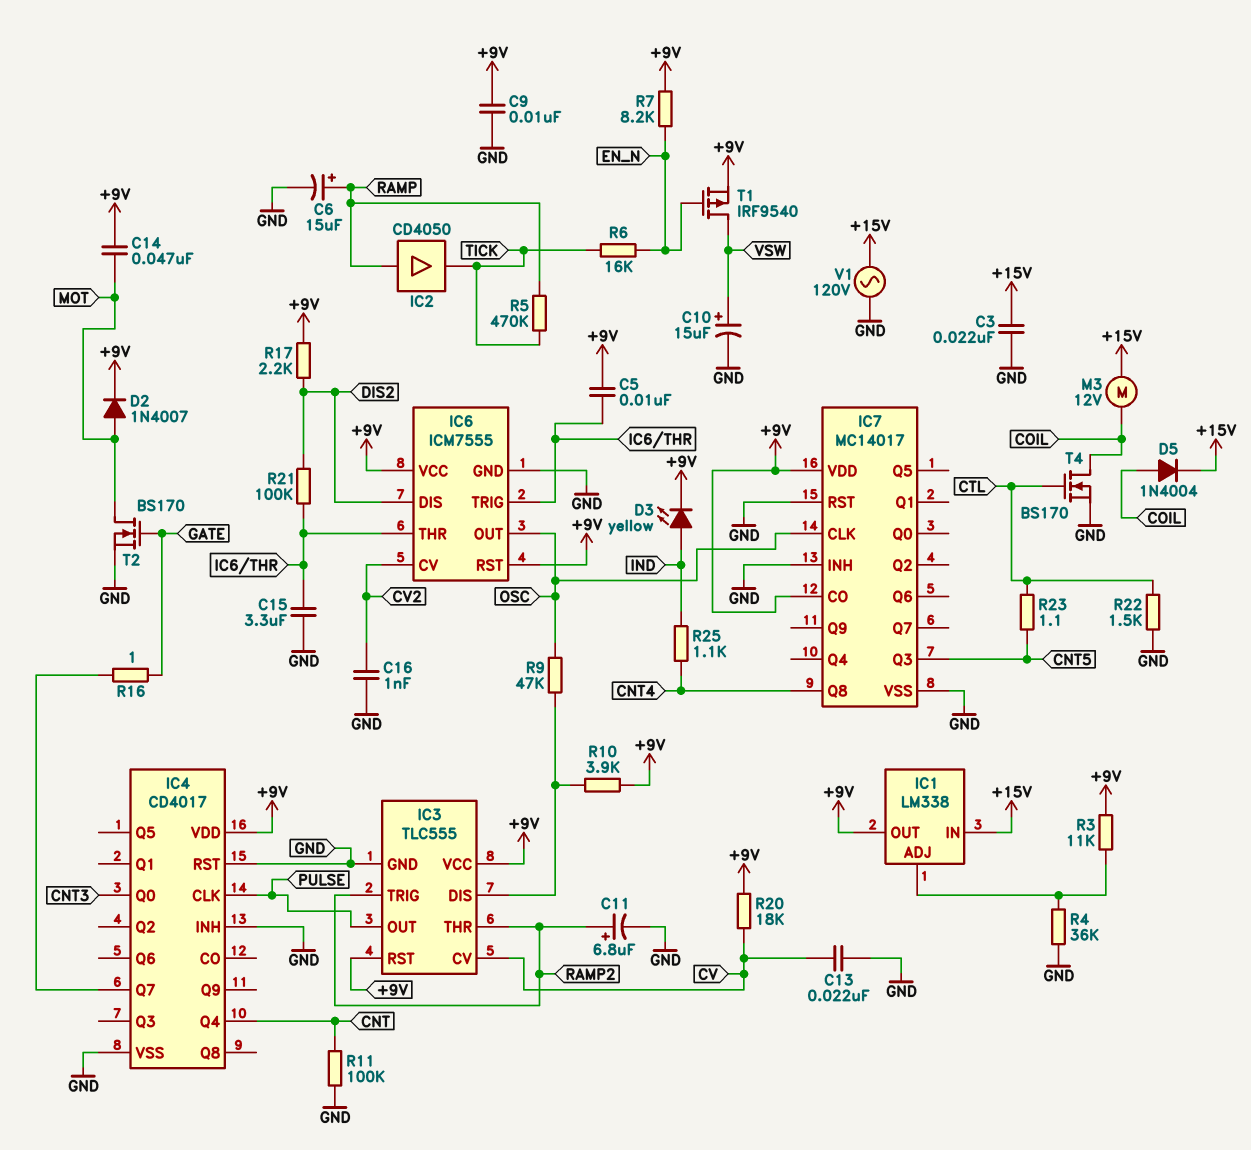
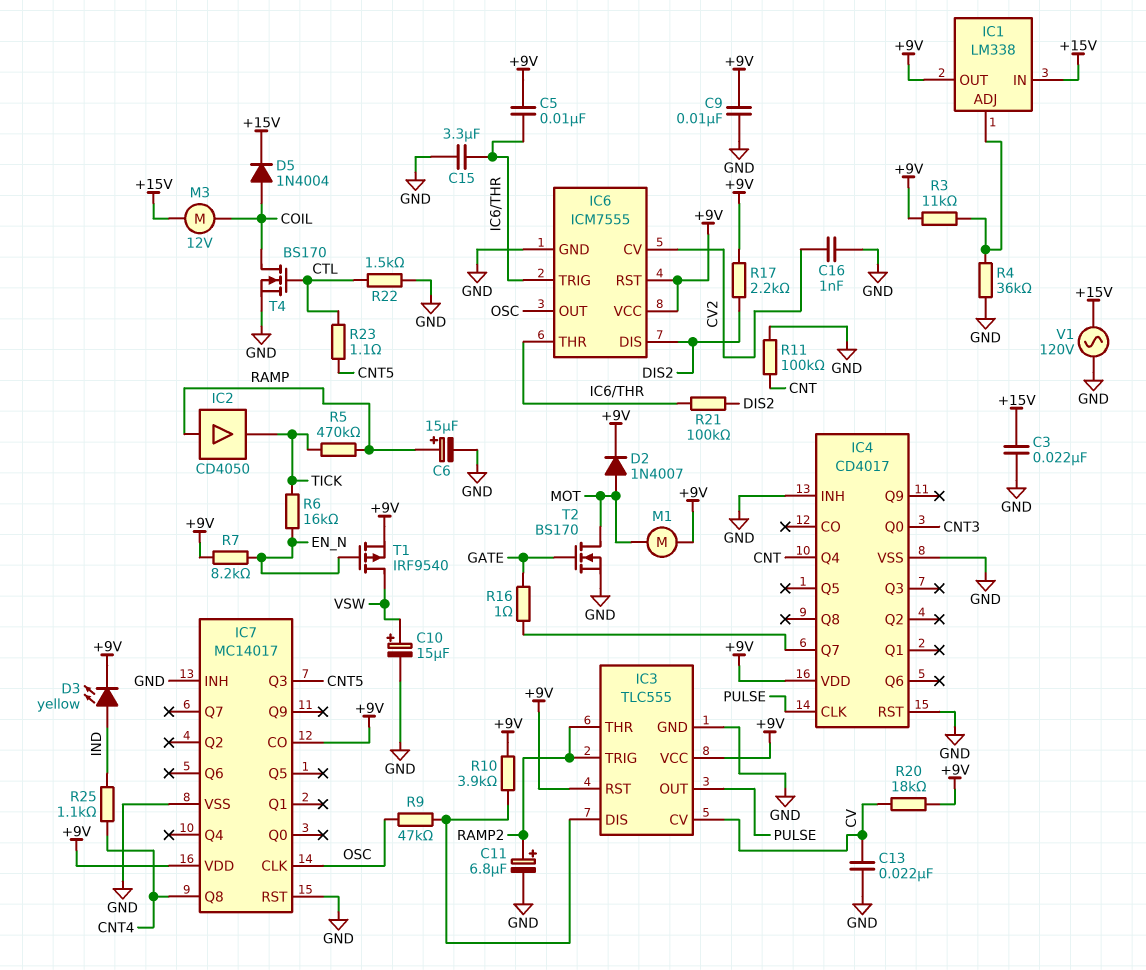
C14: 47nF (+9V, MOT) -> none
M1: none -> motor (+9V, MOT)

